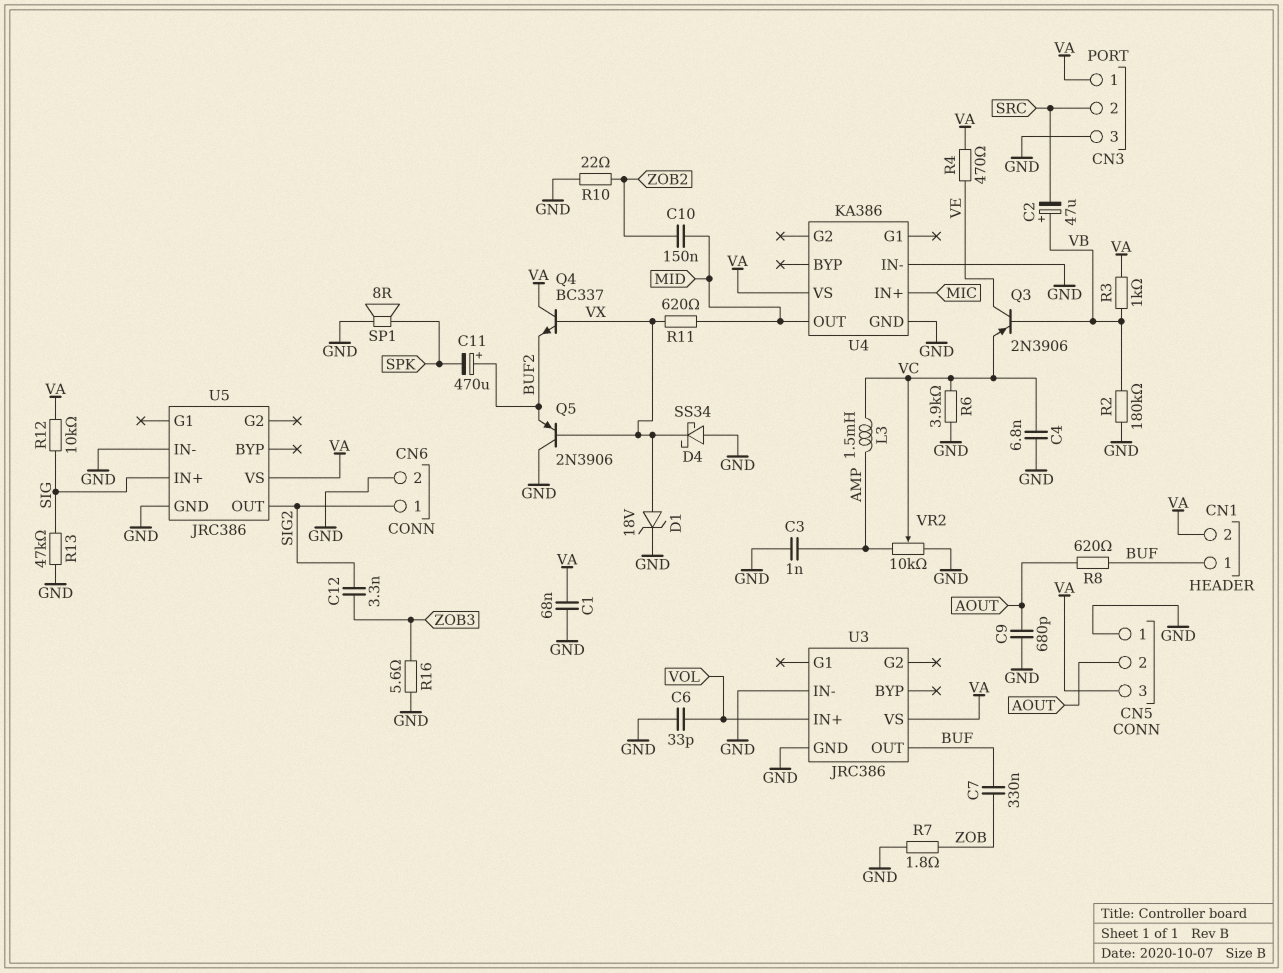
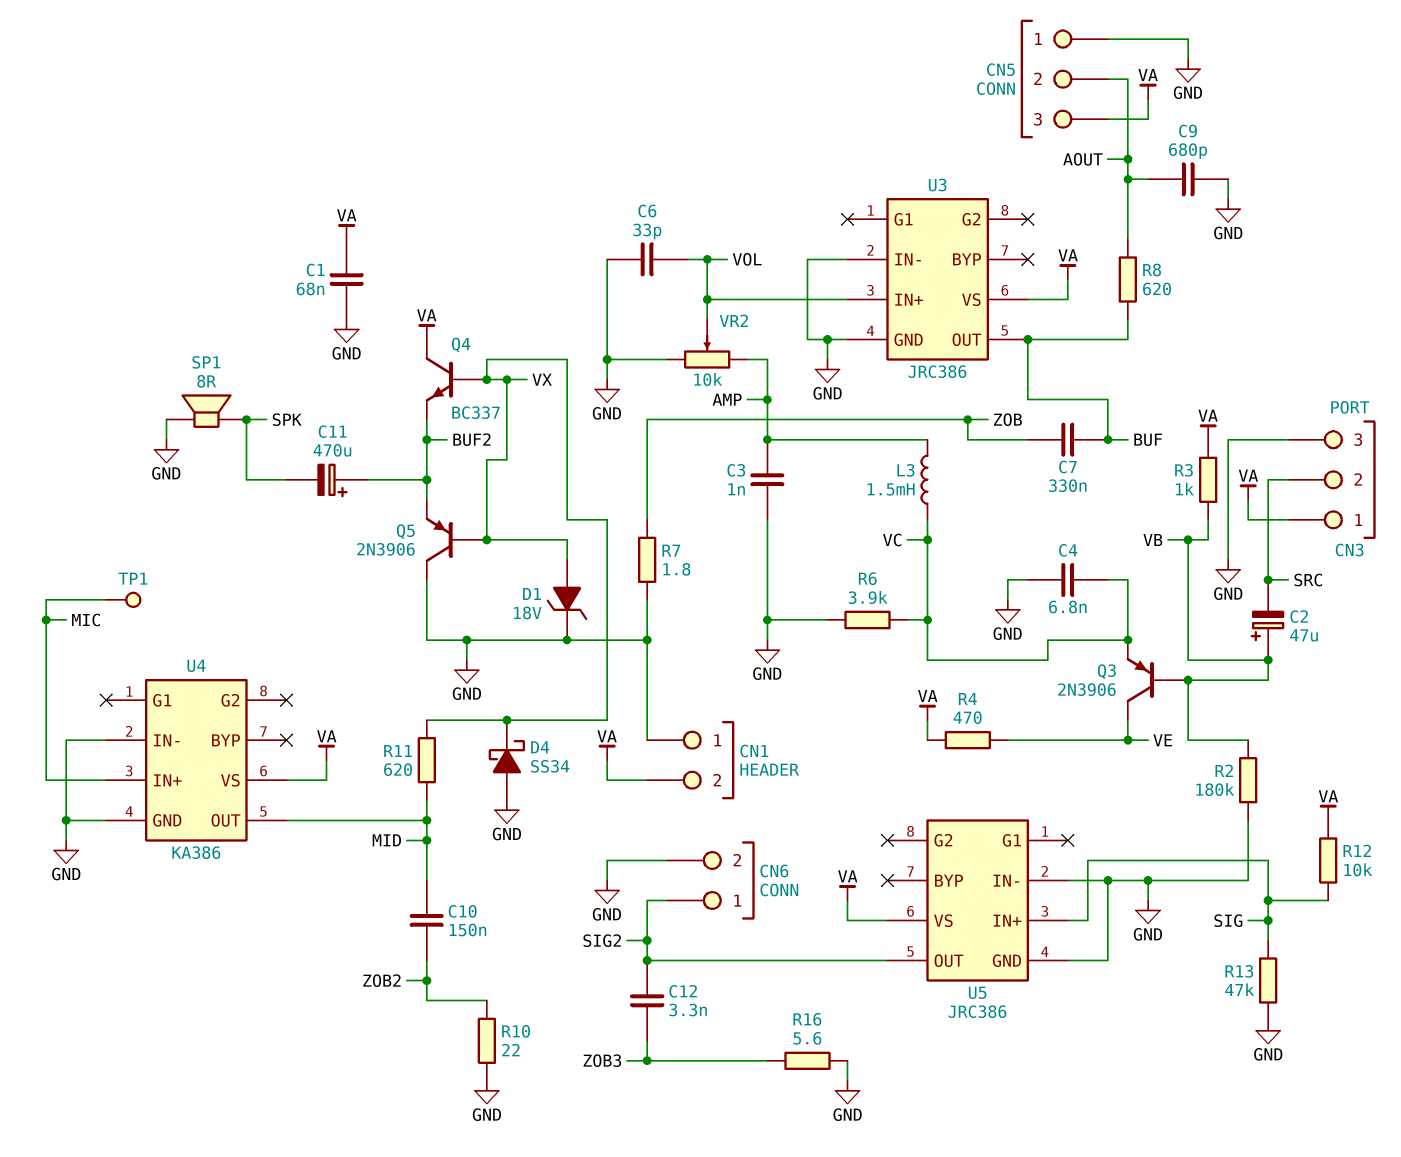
CN1 pin 1: BUF -> GND
TP1: none -> test point (MIC)
VR2: 10k (AMP, GND, wiper VC) -> 10k (AMP, GND, wiper VOL)

